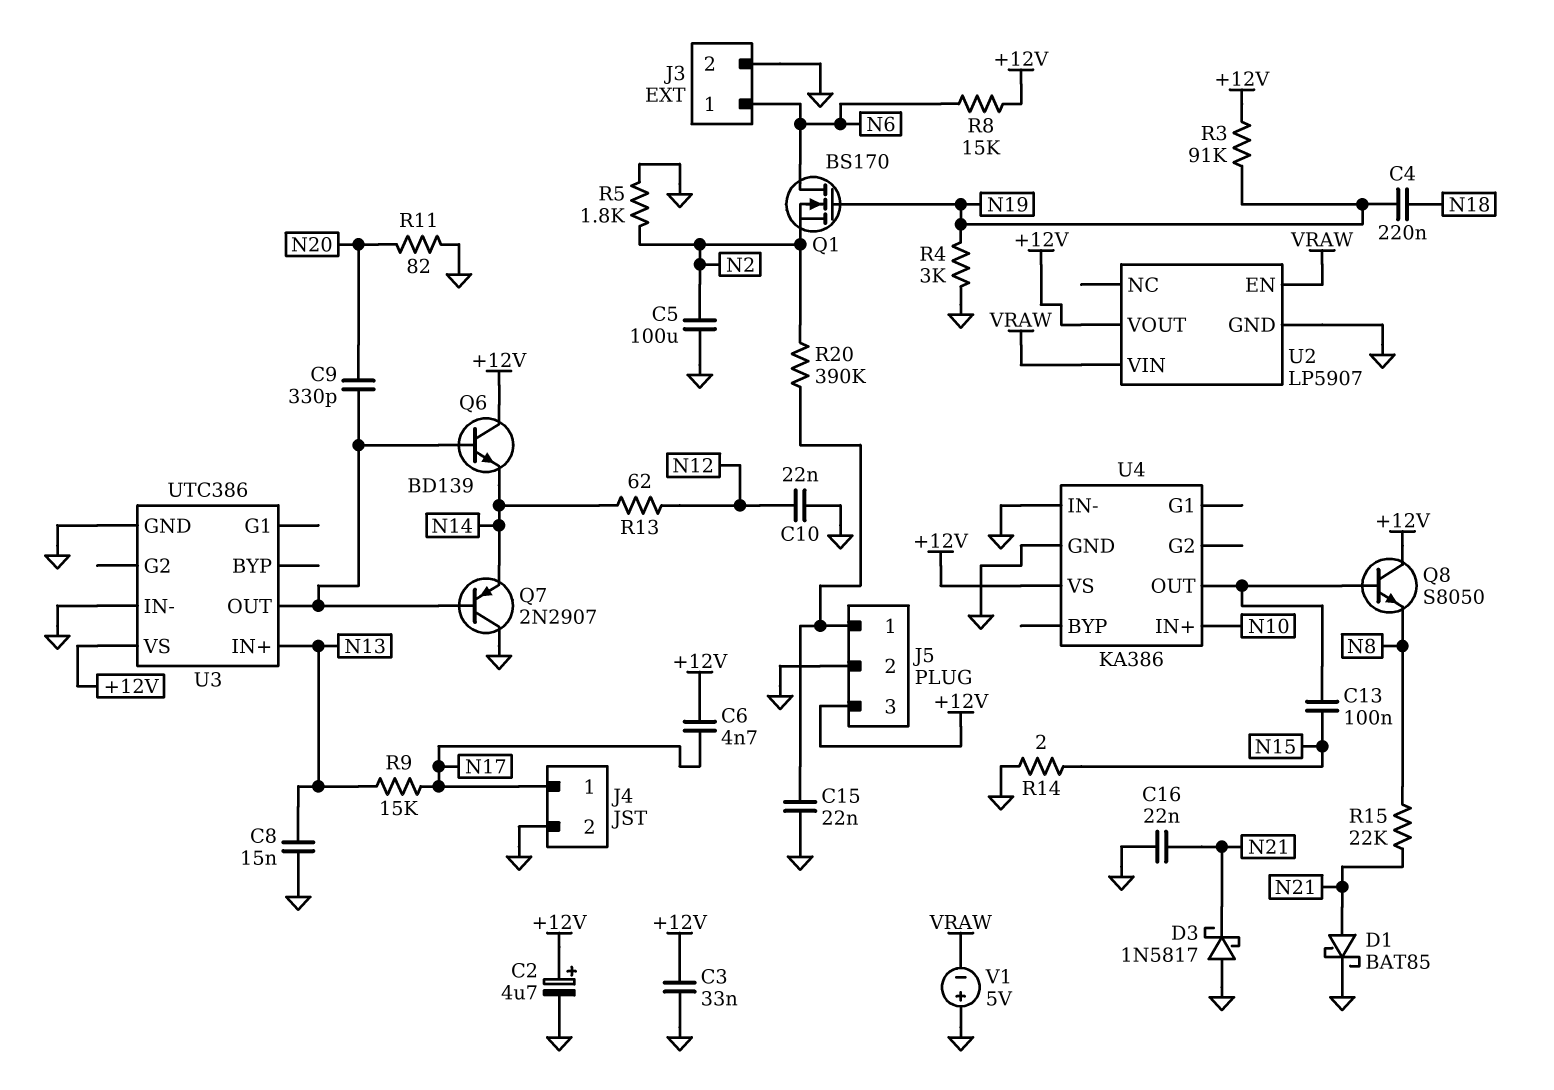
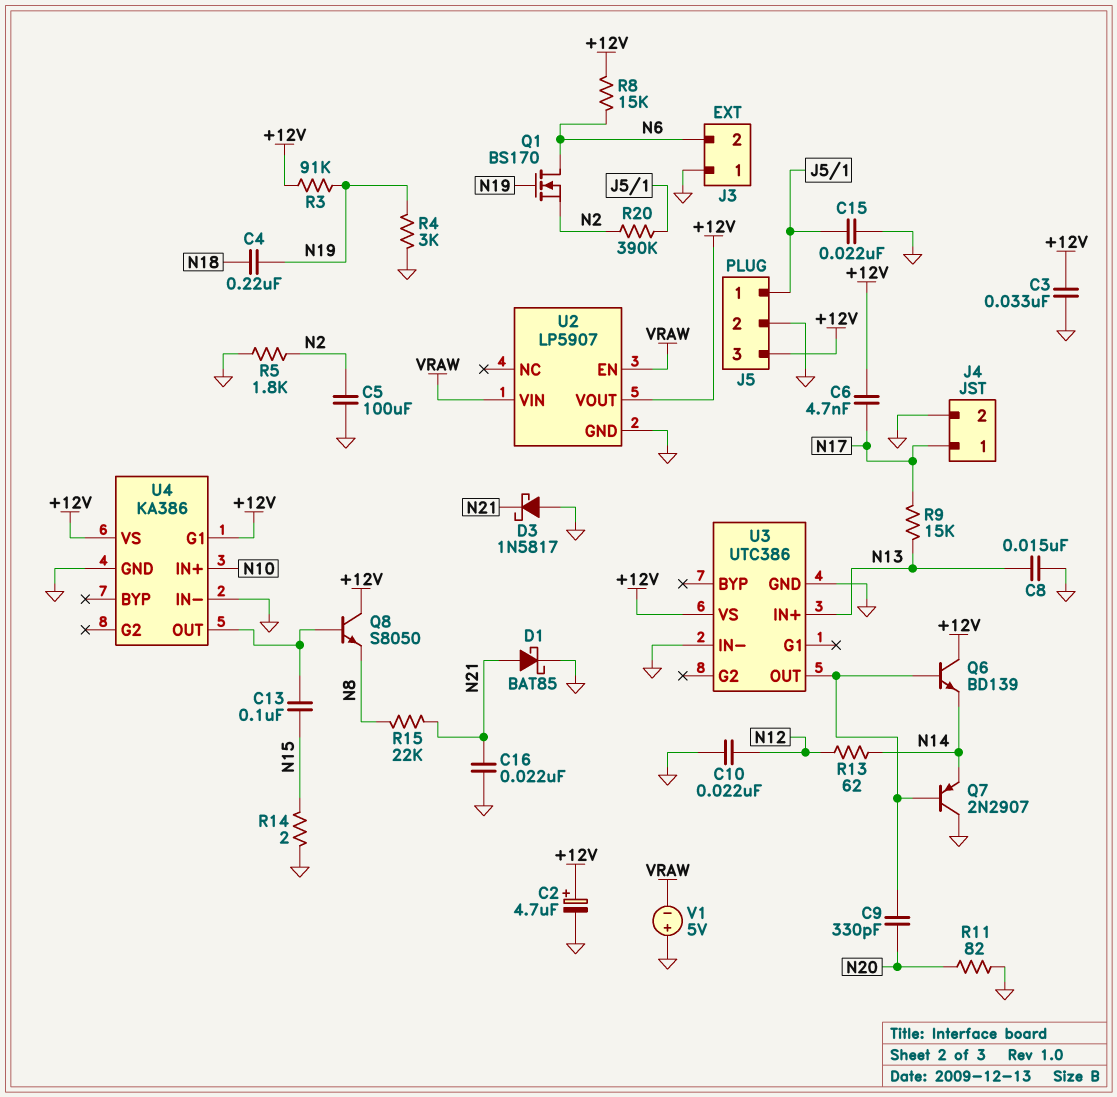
J3 pin 1: N6 -> GND
J3 pin 2: GND -> N6
U4 pin G1: none -> +12V

